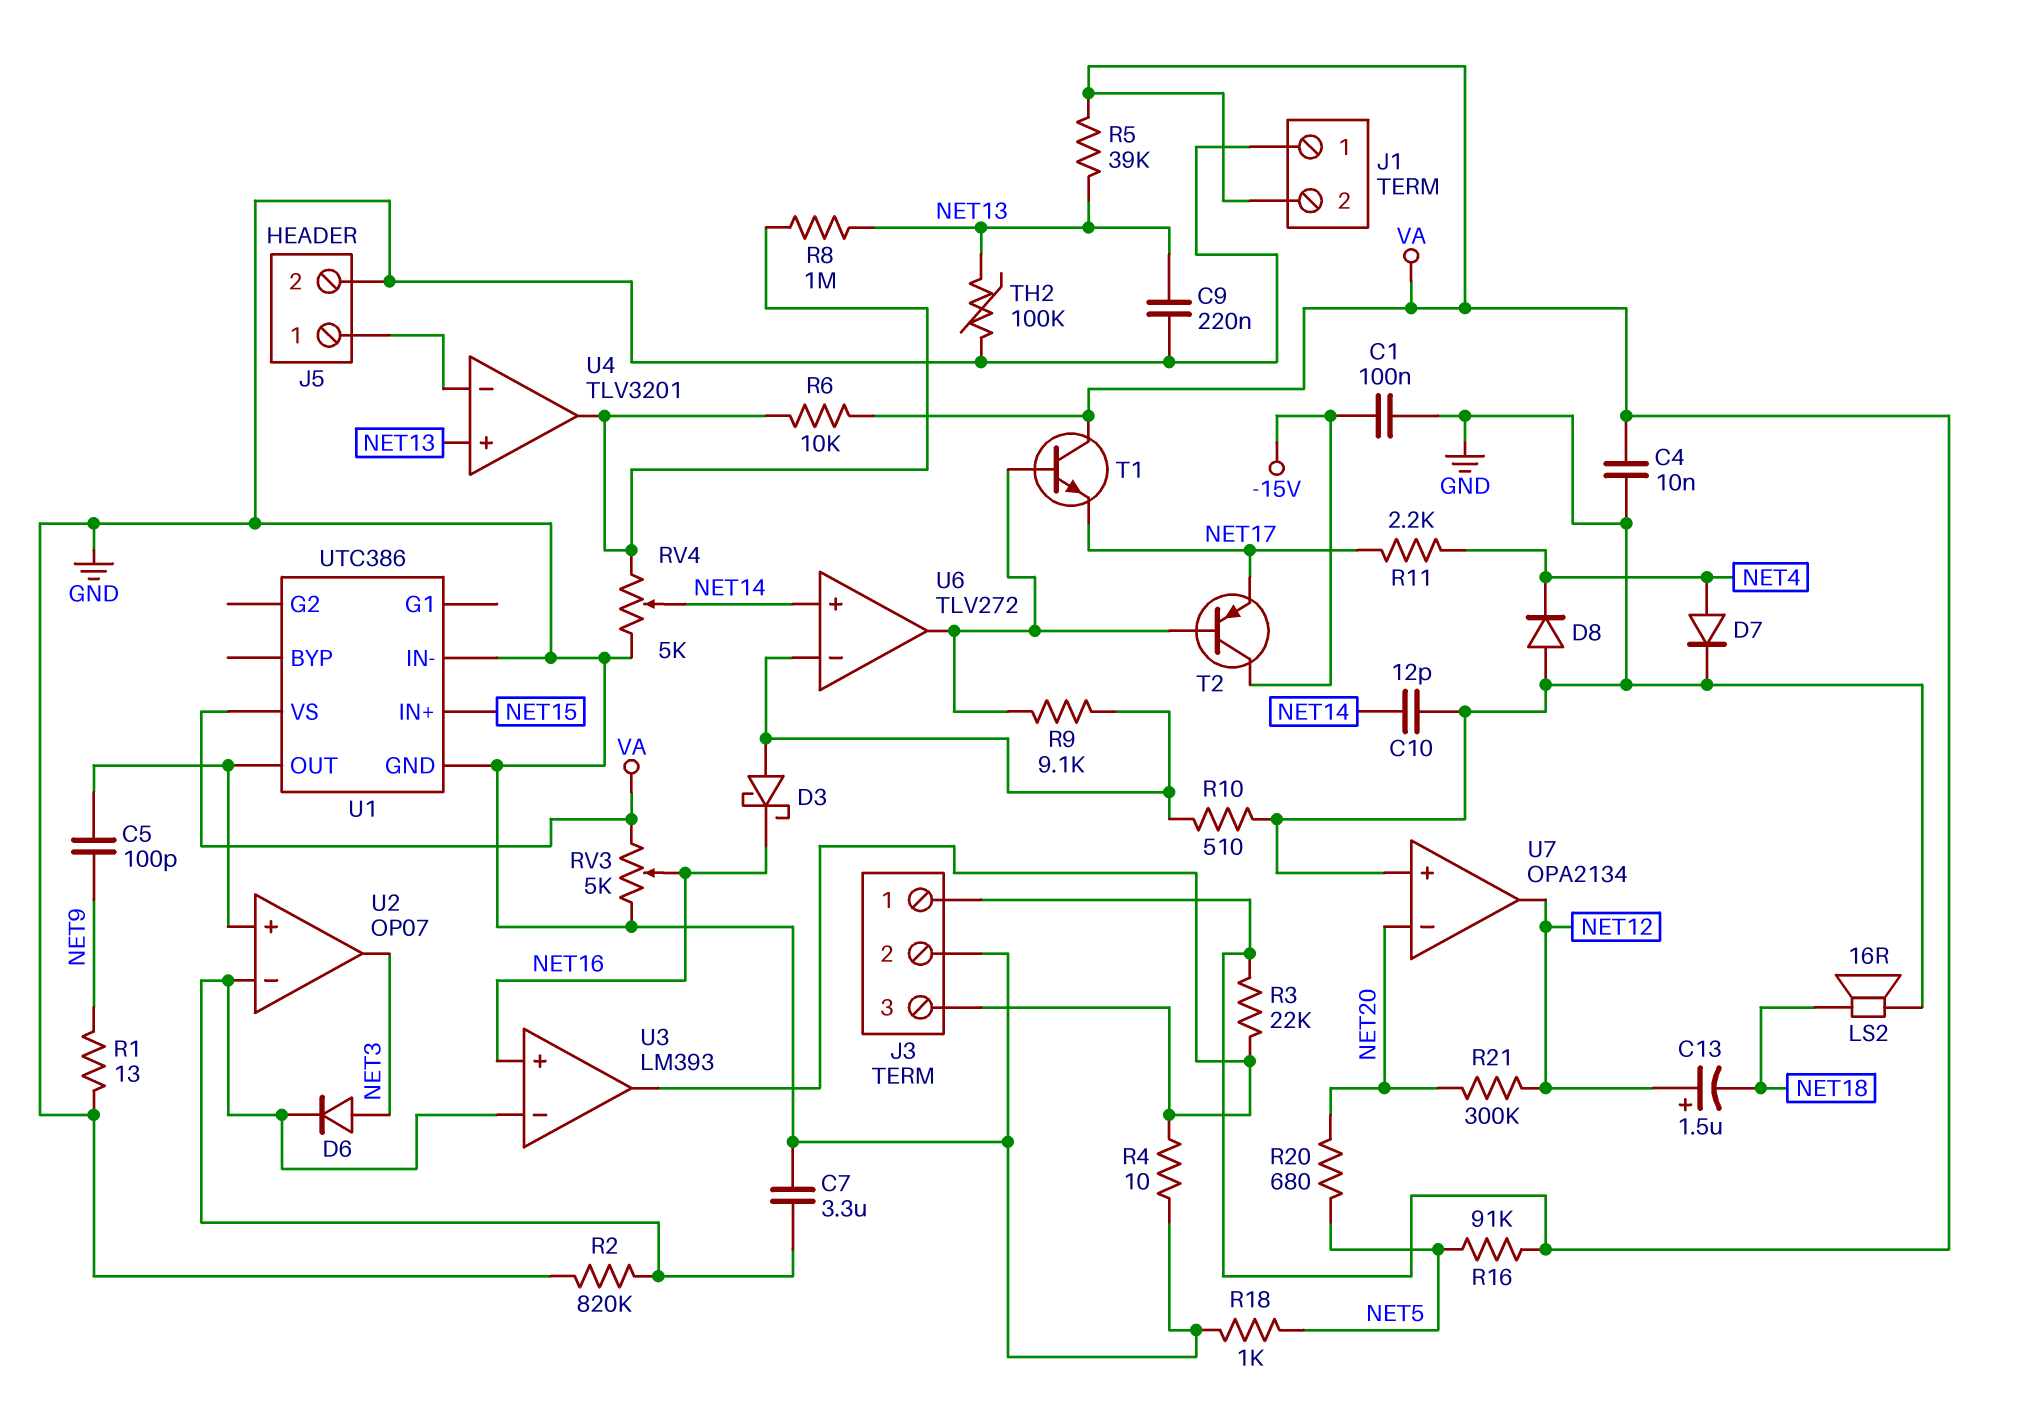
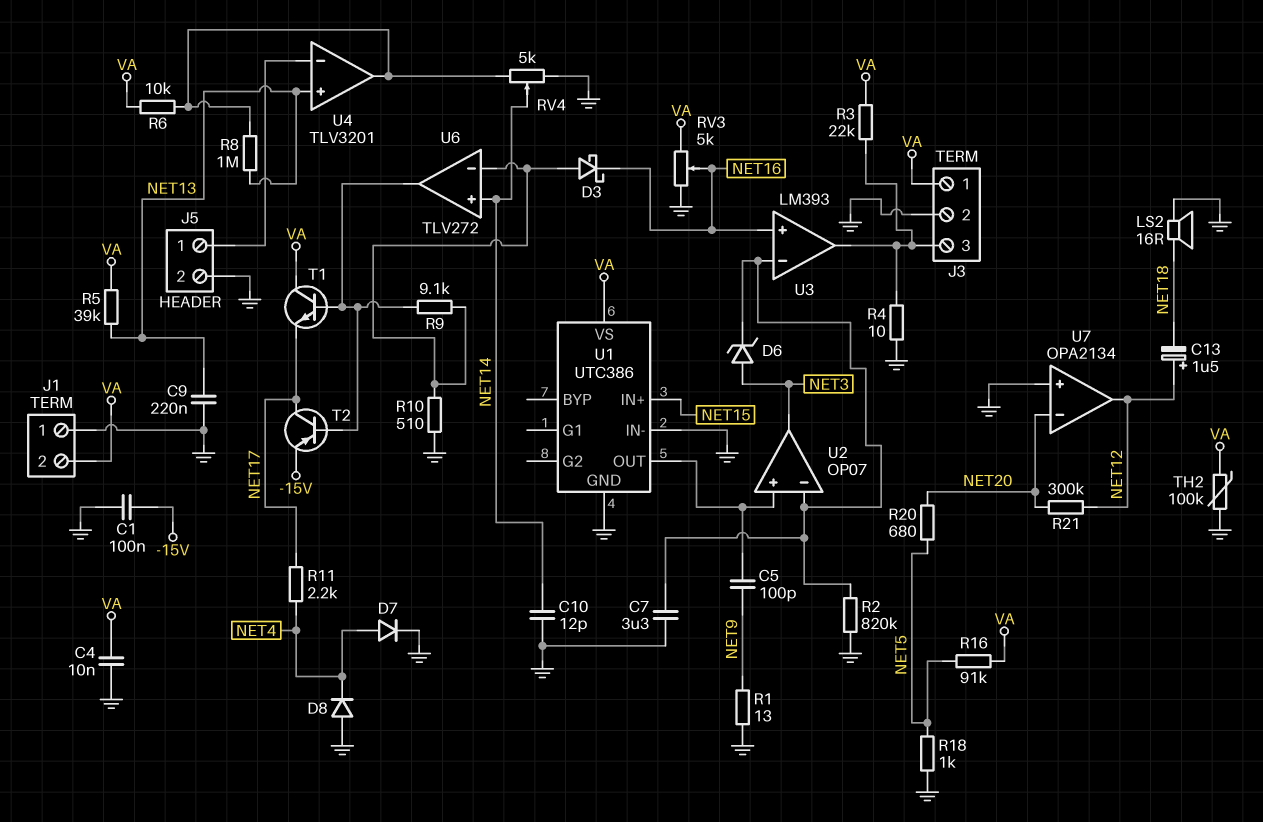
D6: diode (A NET3, K U2/in-) -> zener (A NET3, K U2/in-)
T2: PNP (B U6/out, C -15V, E NET17) -> PNP (B U6/out, C NET17, E -15V)
TH2: 100k (GND, NET13) -> 100k (GND, VA)

